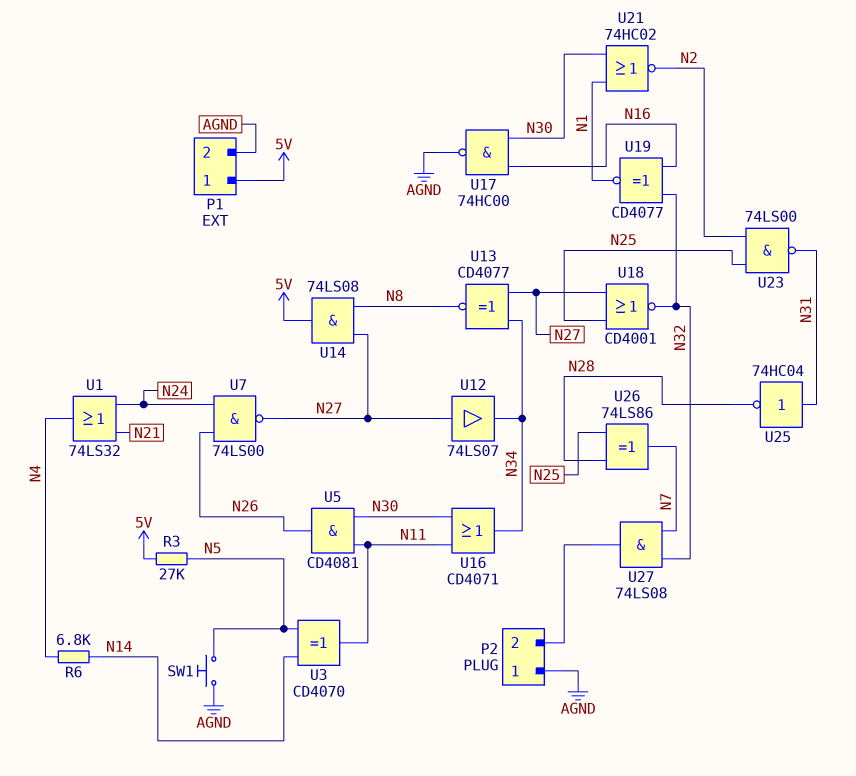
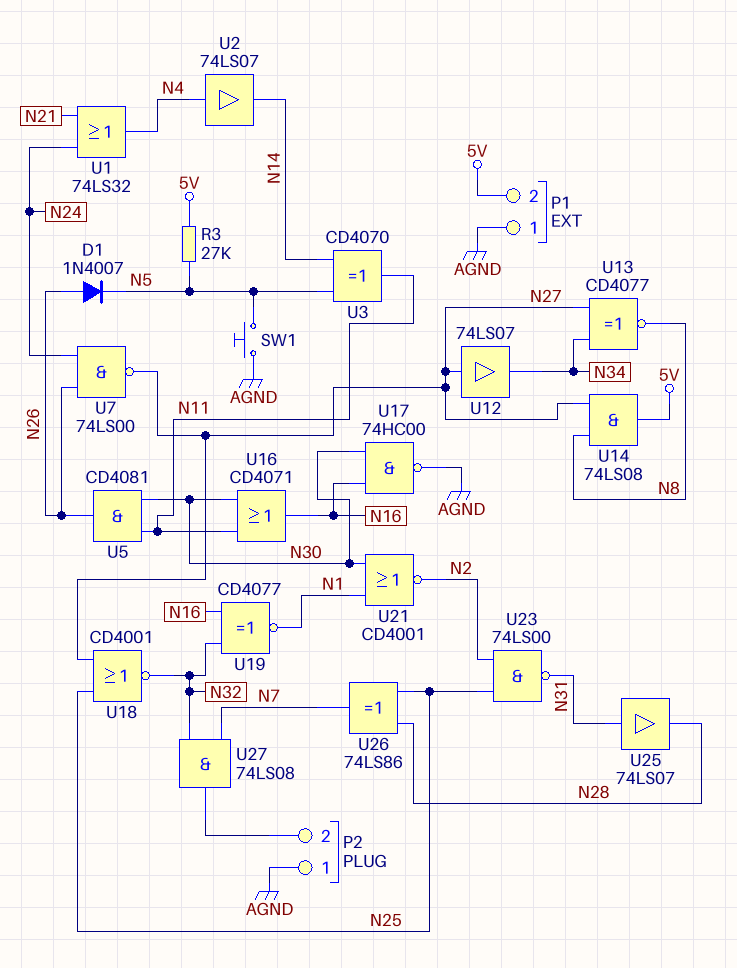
D1: none -> diode 1N4007 (A N26, K N5)
P1 pin 1: 5V -> AGND
P1 pin 2: AGND -> 5V
R6: 6.8k (N4, N14) -> none
U2: none -> buffer 74LS07 (in N4, out N14)
U16: OR CD4071 (in N11, in N30, out N34) -> OR CD4071 (in N11, in N30, out N16)
U21: NOR 74HC02 (in N1, in N30, out N2) -> NOR CD4001 (in N1, in N30, out N2)
U25: NOT 74HC04 (in N31, out N28) -> buffer 74LS07 (in N31, out N28)

